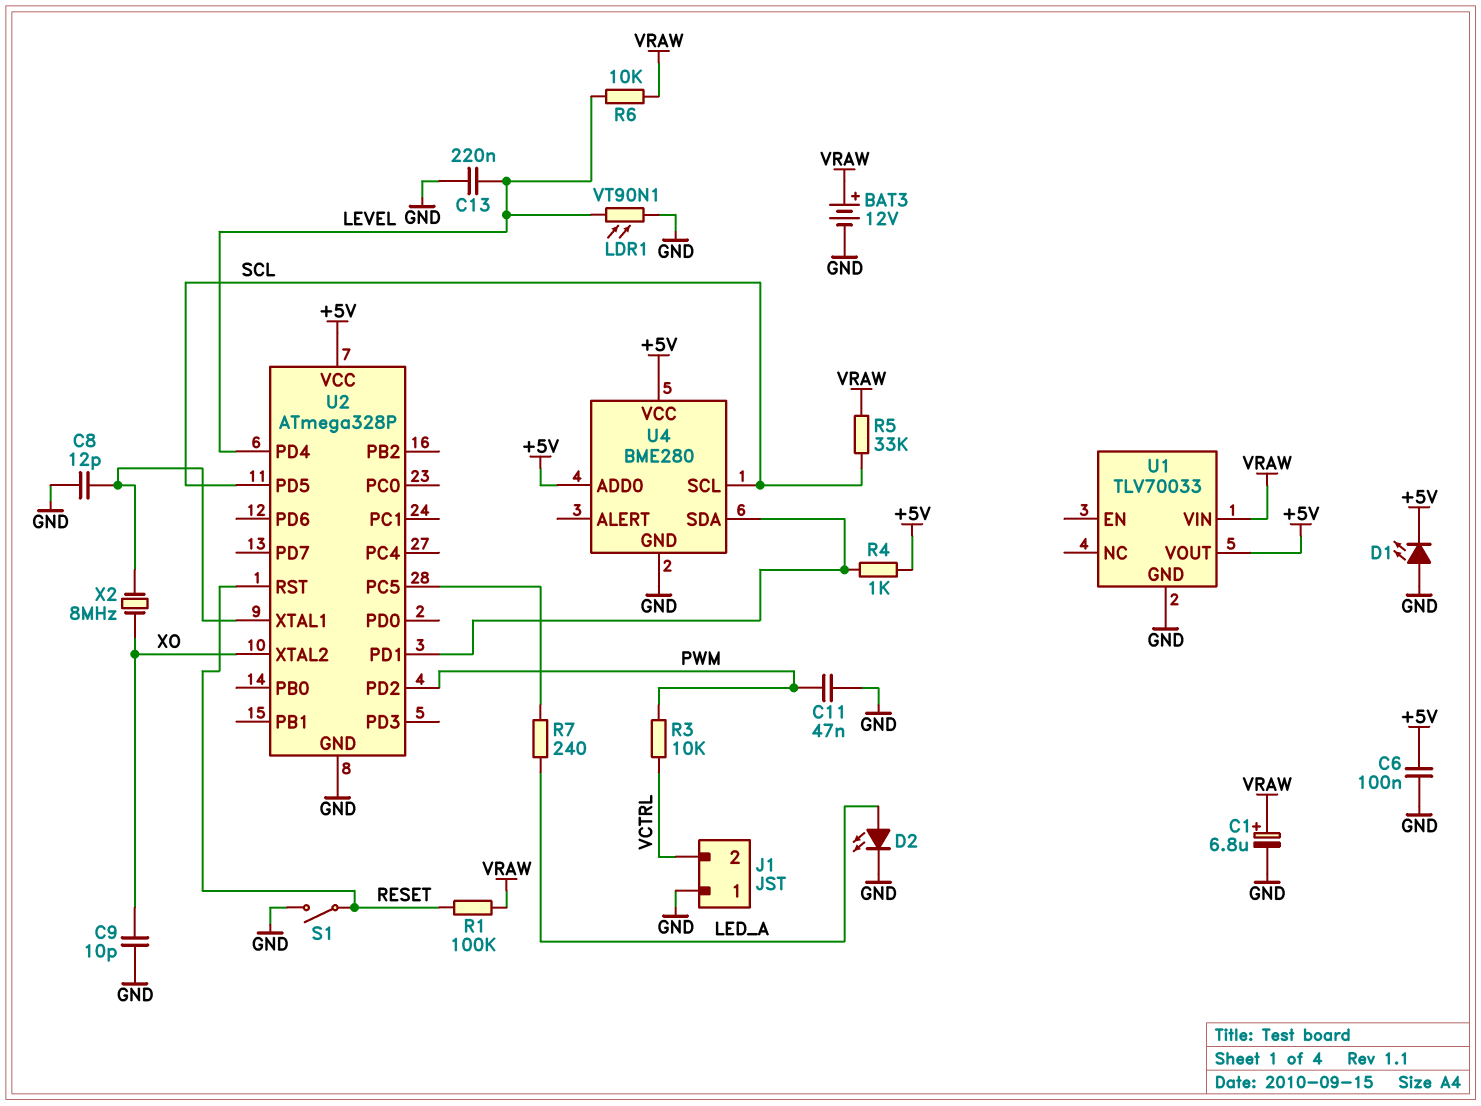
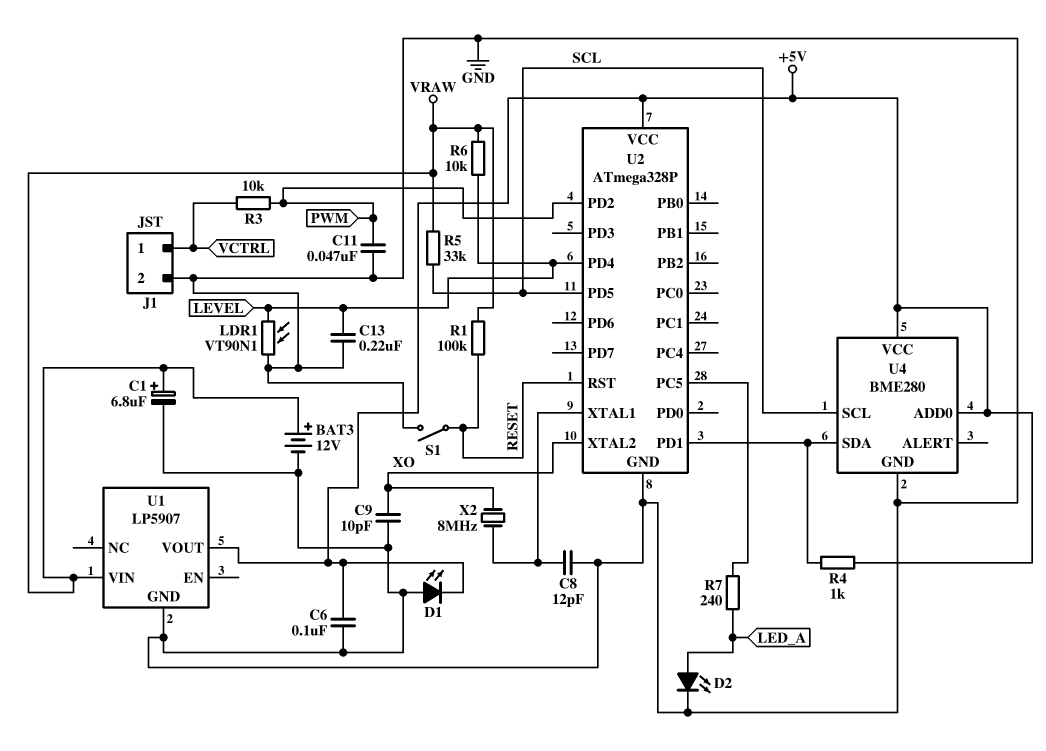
J1 pin 1: GND -> VCTRL
J1 pin 2: VCTRL -> GND
U1: TLV70033 -> LP5907

